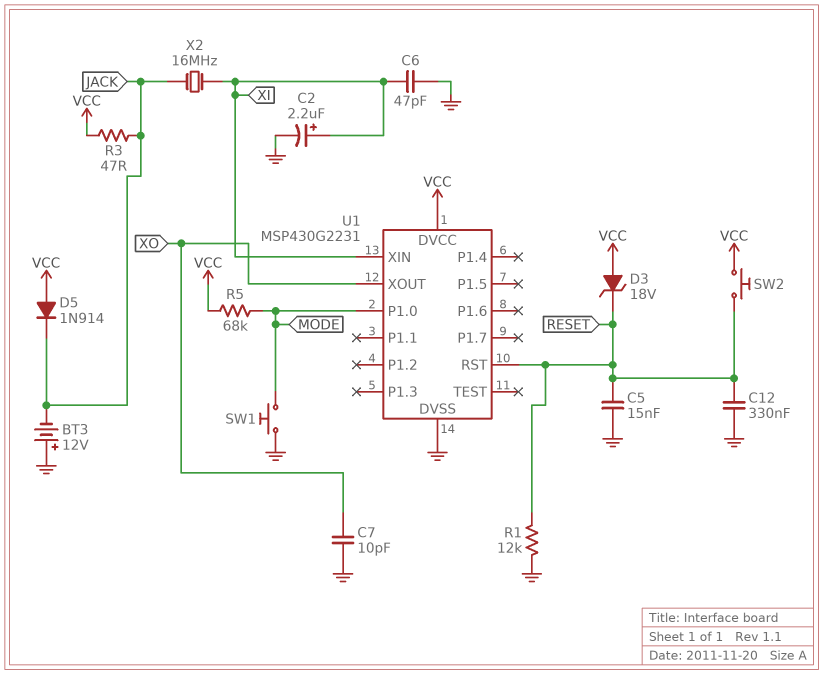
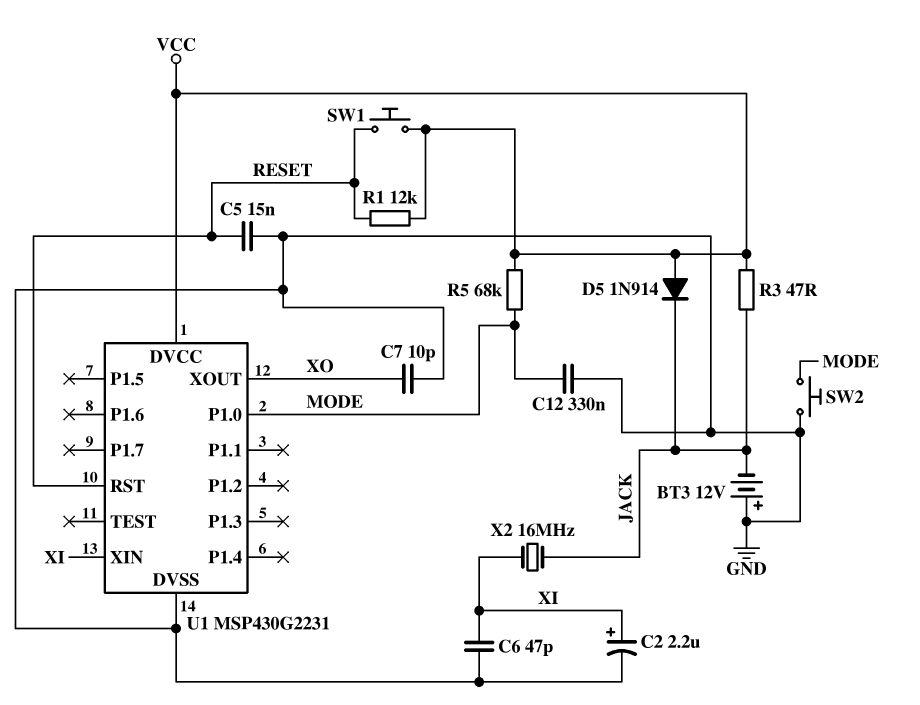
C12: 330nF (GND, RESET) -> 330nF (GND, MODE)
D3: zener 18V (A VCC, K RESET) -> none
R1: 12k (GND, RESET) -> 12k (RESET, VCC)
SW1: button (GND, MODE) -> button (RESET, VCC)
SW2: button (RESET, VCC) -> button (GND, MODE)

